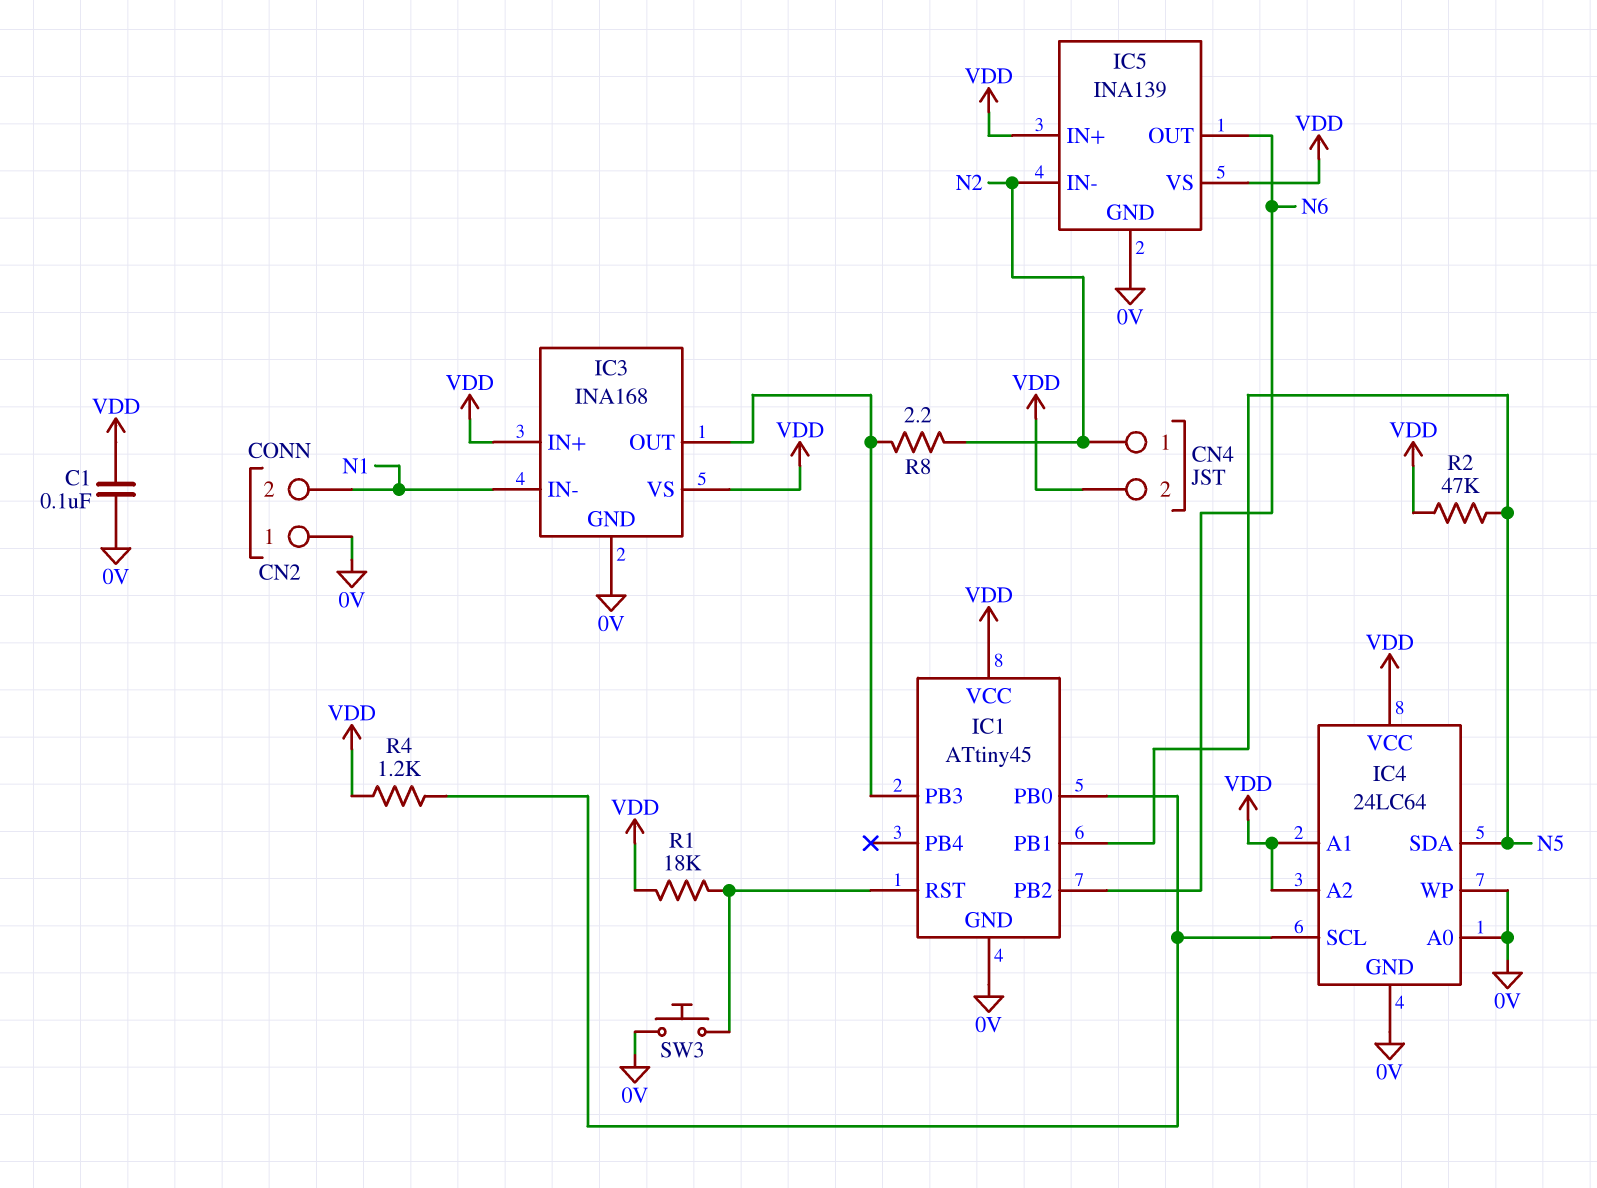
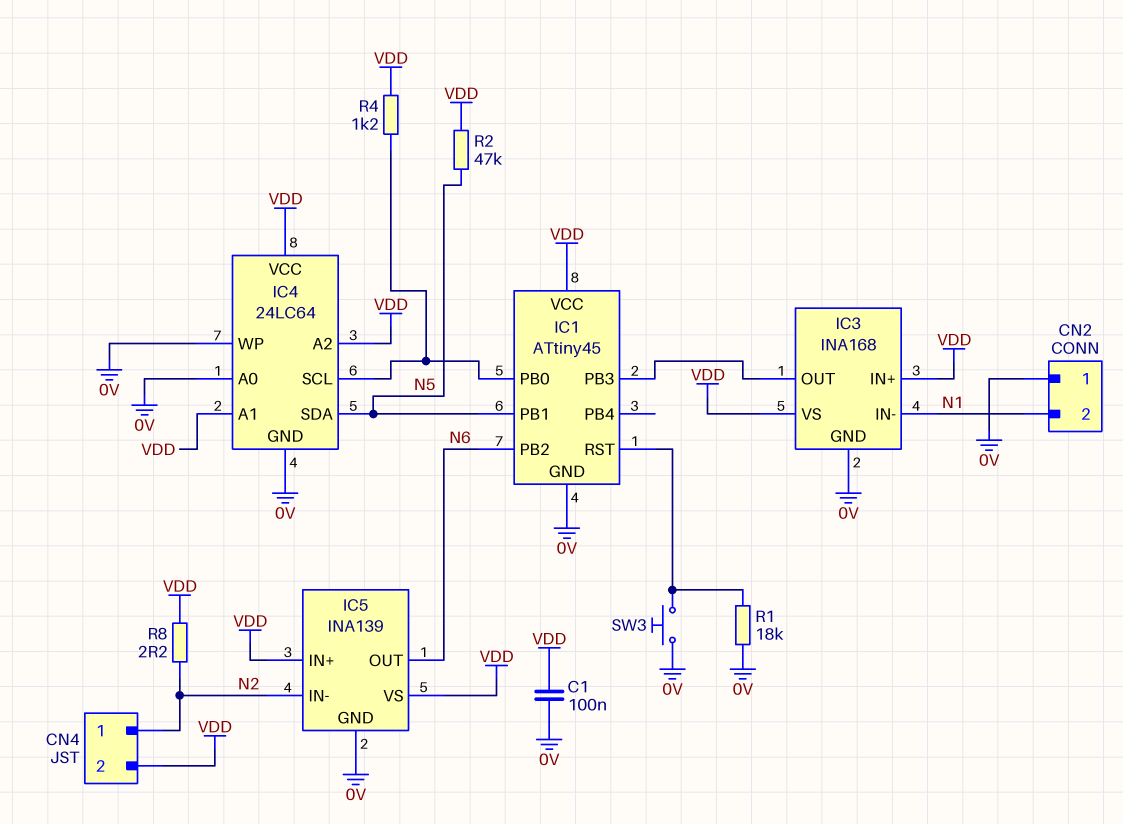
R1: 18k (IC1/RST, VDD) -> 18k (0V, IC1/RST)
R8: 2.2 (IC1/PB3, N2) -> 2.2 (N2, VDD)

